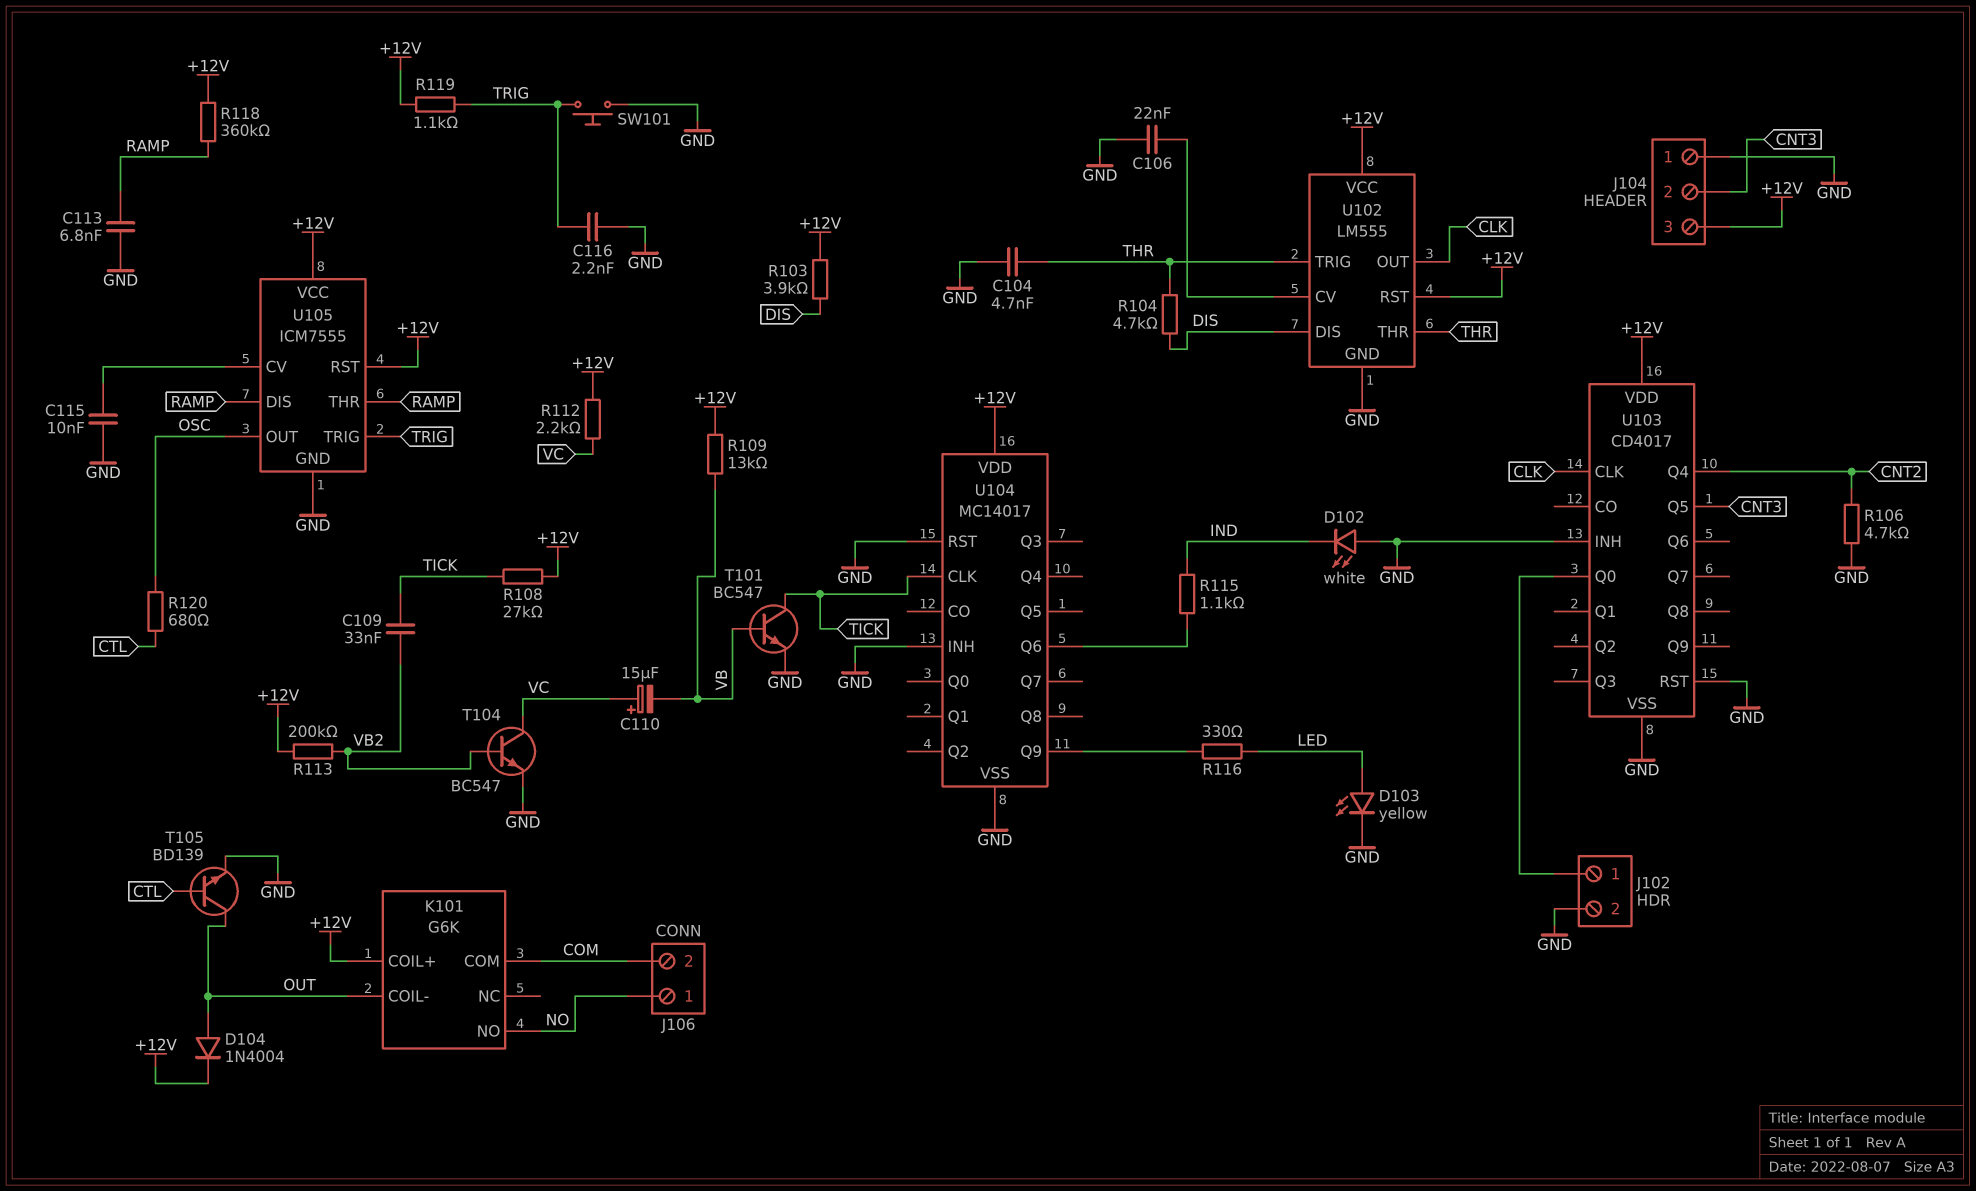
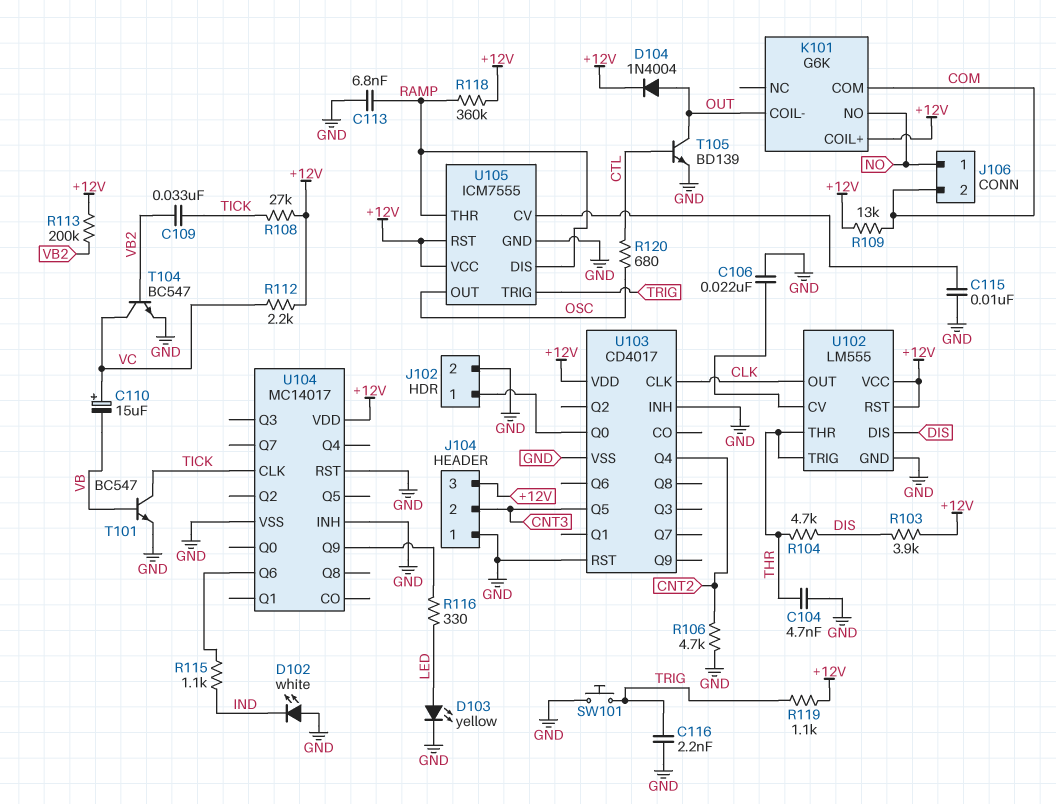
R109: 13k (+12V, VB) -> 13k (+12V, COM)

